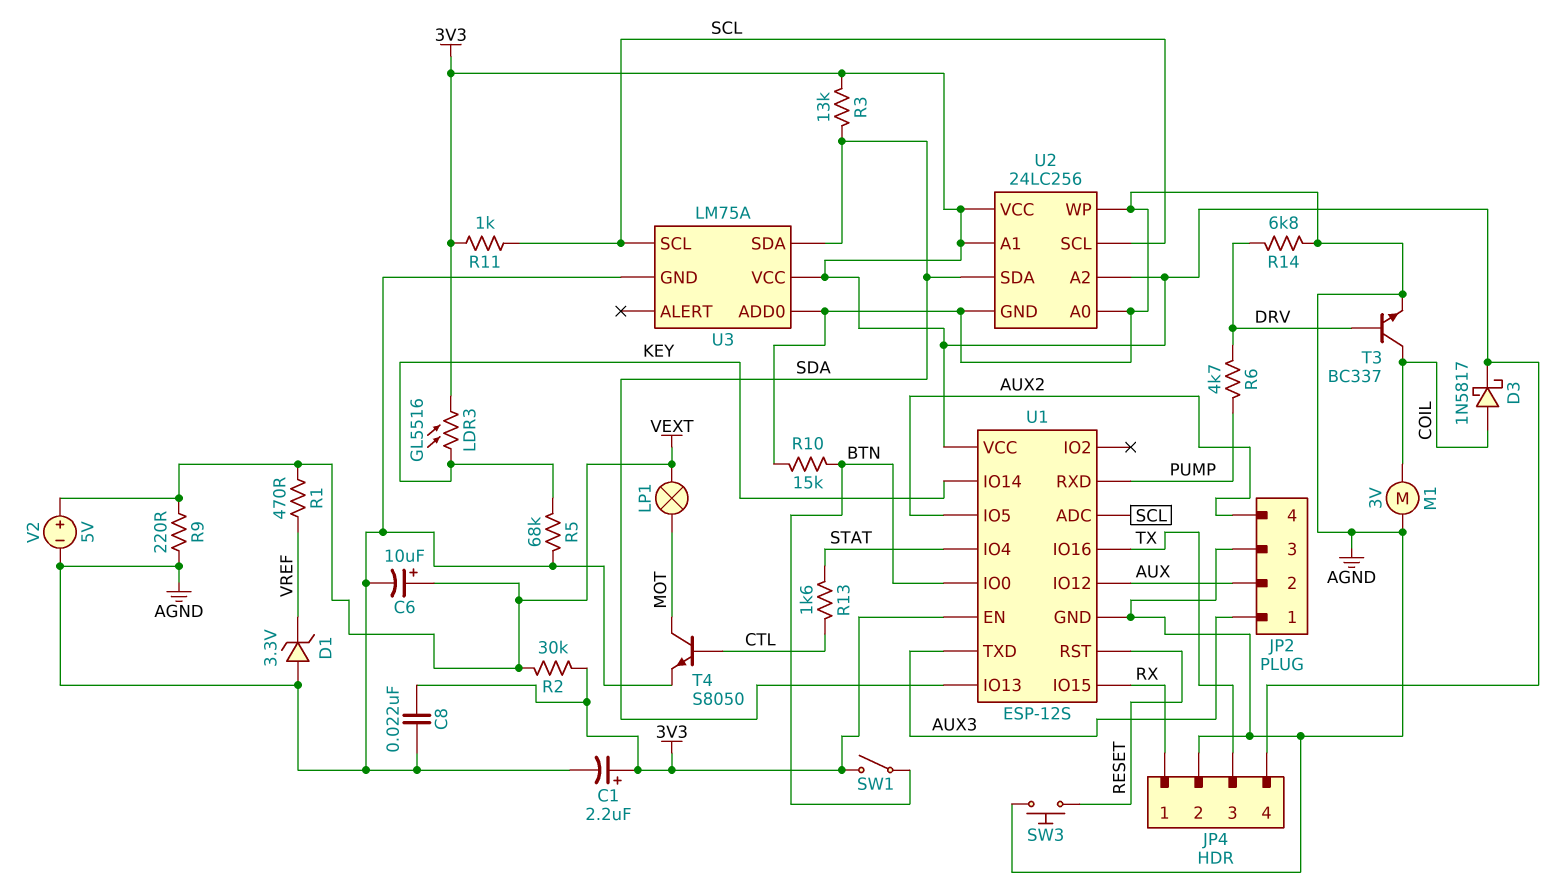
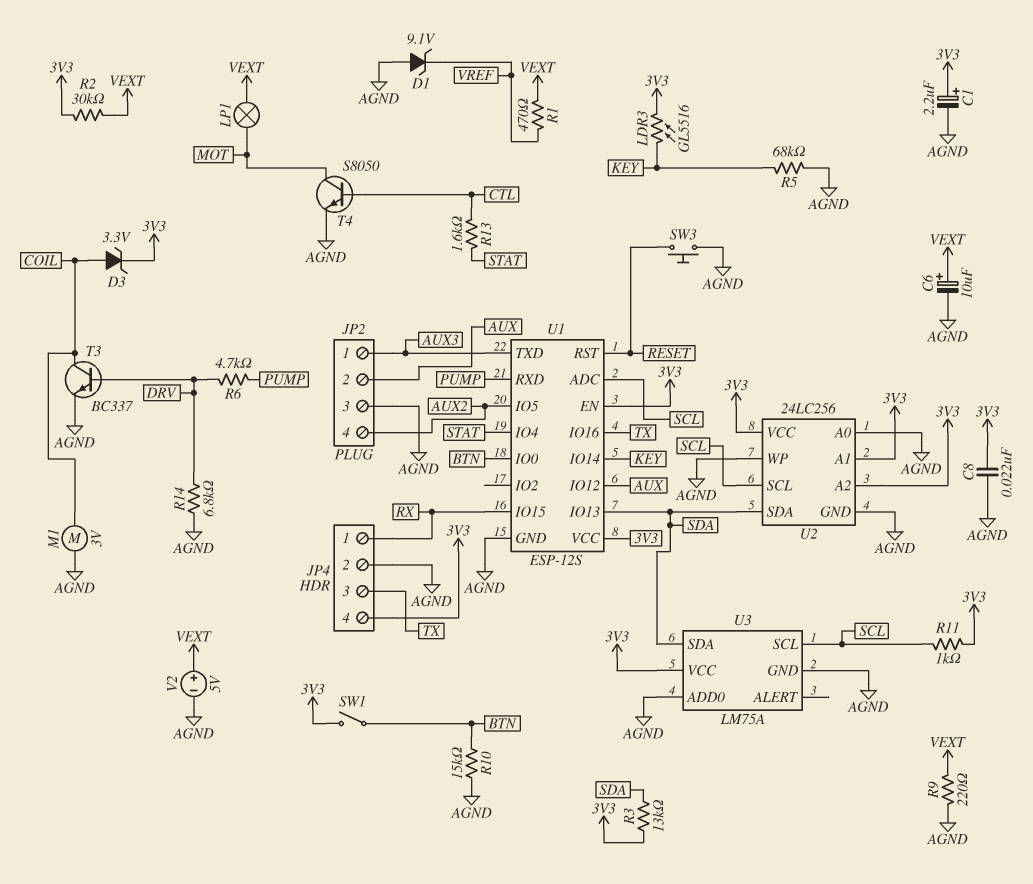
D1: zener 3.3V (A AGND, K VREF) -> zener 9.1V (A AGND, K VREF)
D3: schottky 1N5817 (A COIL, K 3V3) -> zener 3.3V (A COIL, K 3V3)

